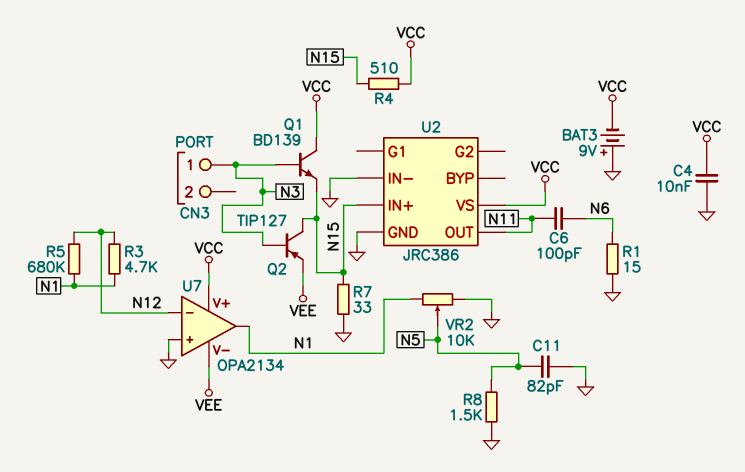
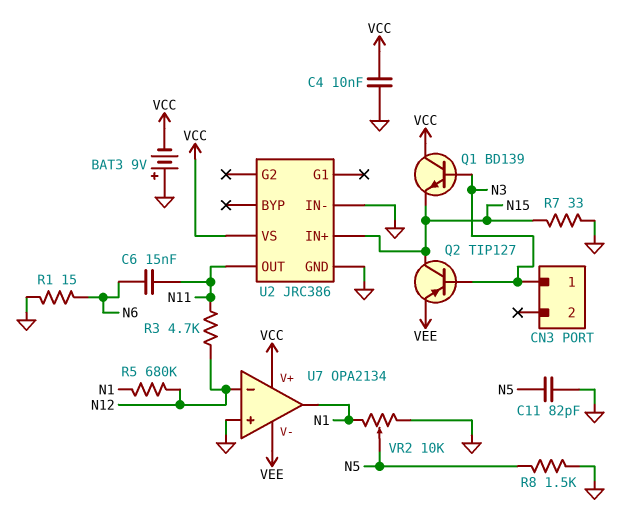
C6: 100pF (N6, N11) -> 15nF (N6, N11)
R3: 4.7k (N1, N12) -> 4.7k (N11, N12)
R4: 510 (N15, VCC) -> none

